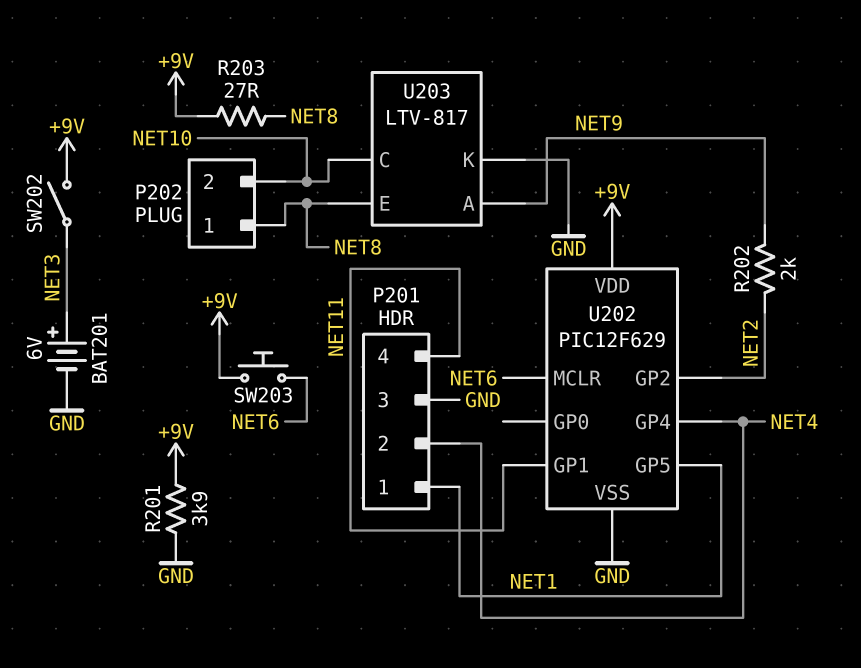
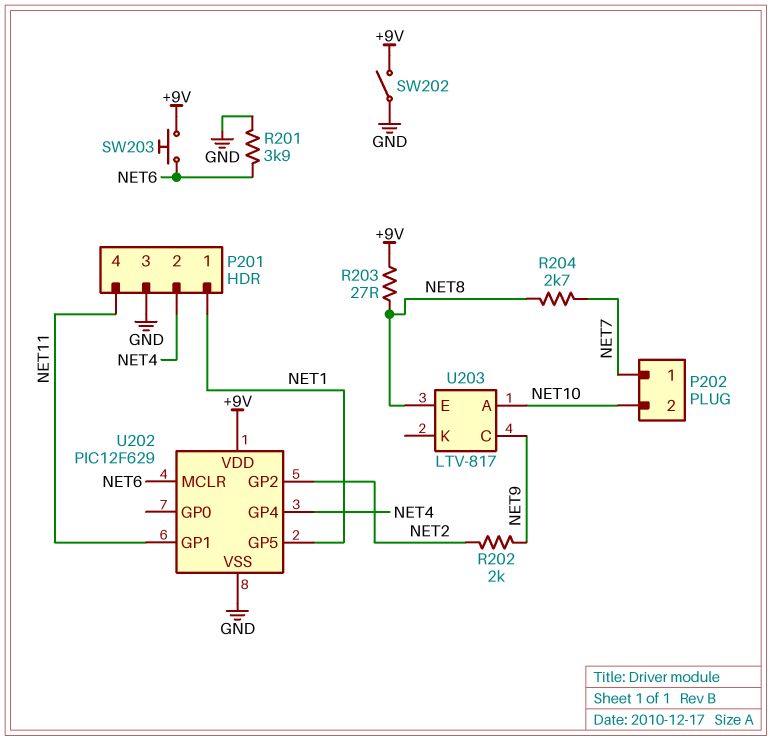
BAT201: 6V (plus NET3, minus GND) -> none
P202 pin 1: NET8 -> NET7
R201: 3.9k (+9V, GND) -> 3.9k (GND, NET6)
R204: none -> 2.7k (NET7, NET8)
SW202: switch (+9V, NET3) -> switch (+9V, GND)
U203 pin A: NET9 -> NET10
U203 pin C: NET10 -> NET9
U203 pin K: GND -> none

